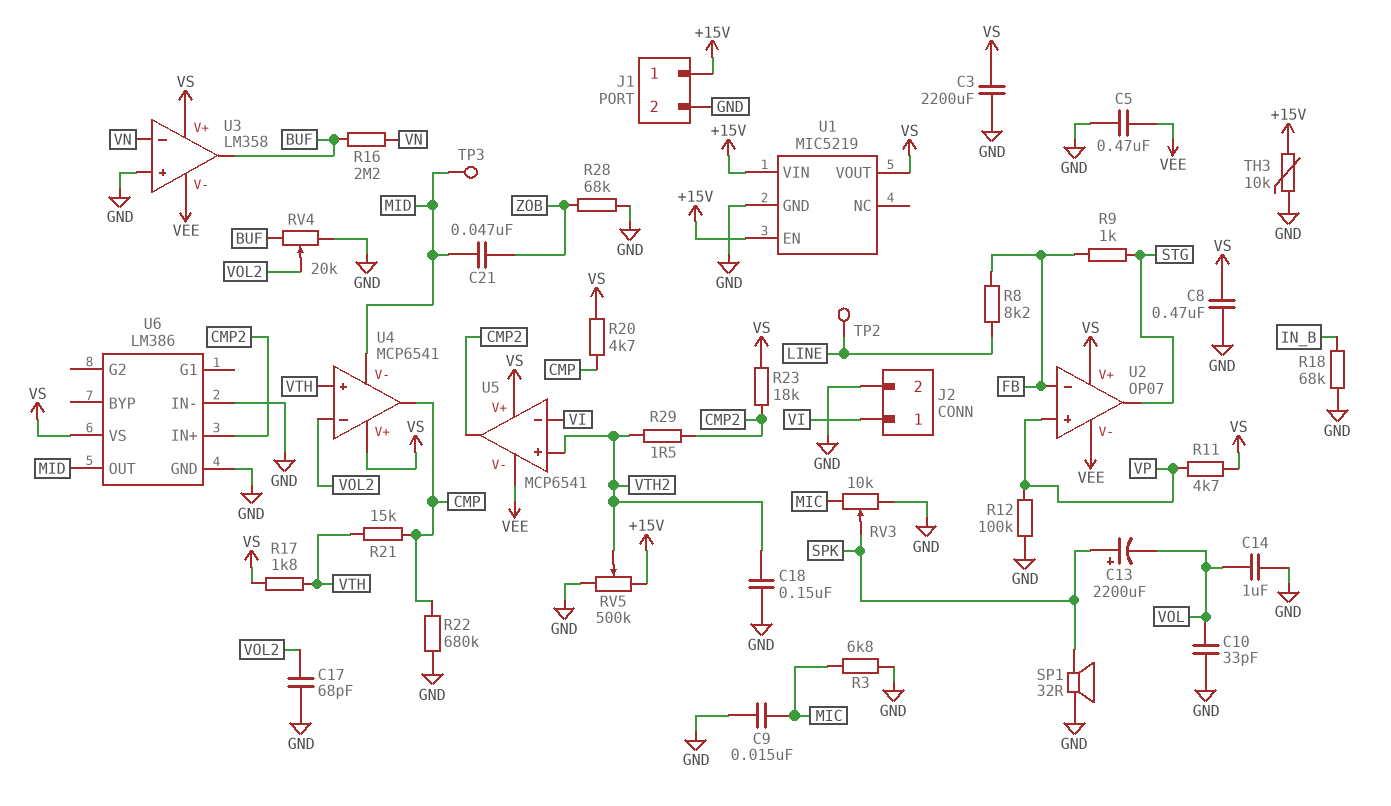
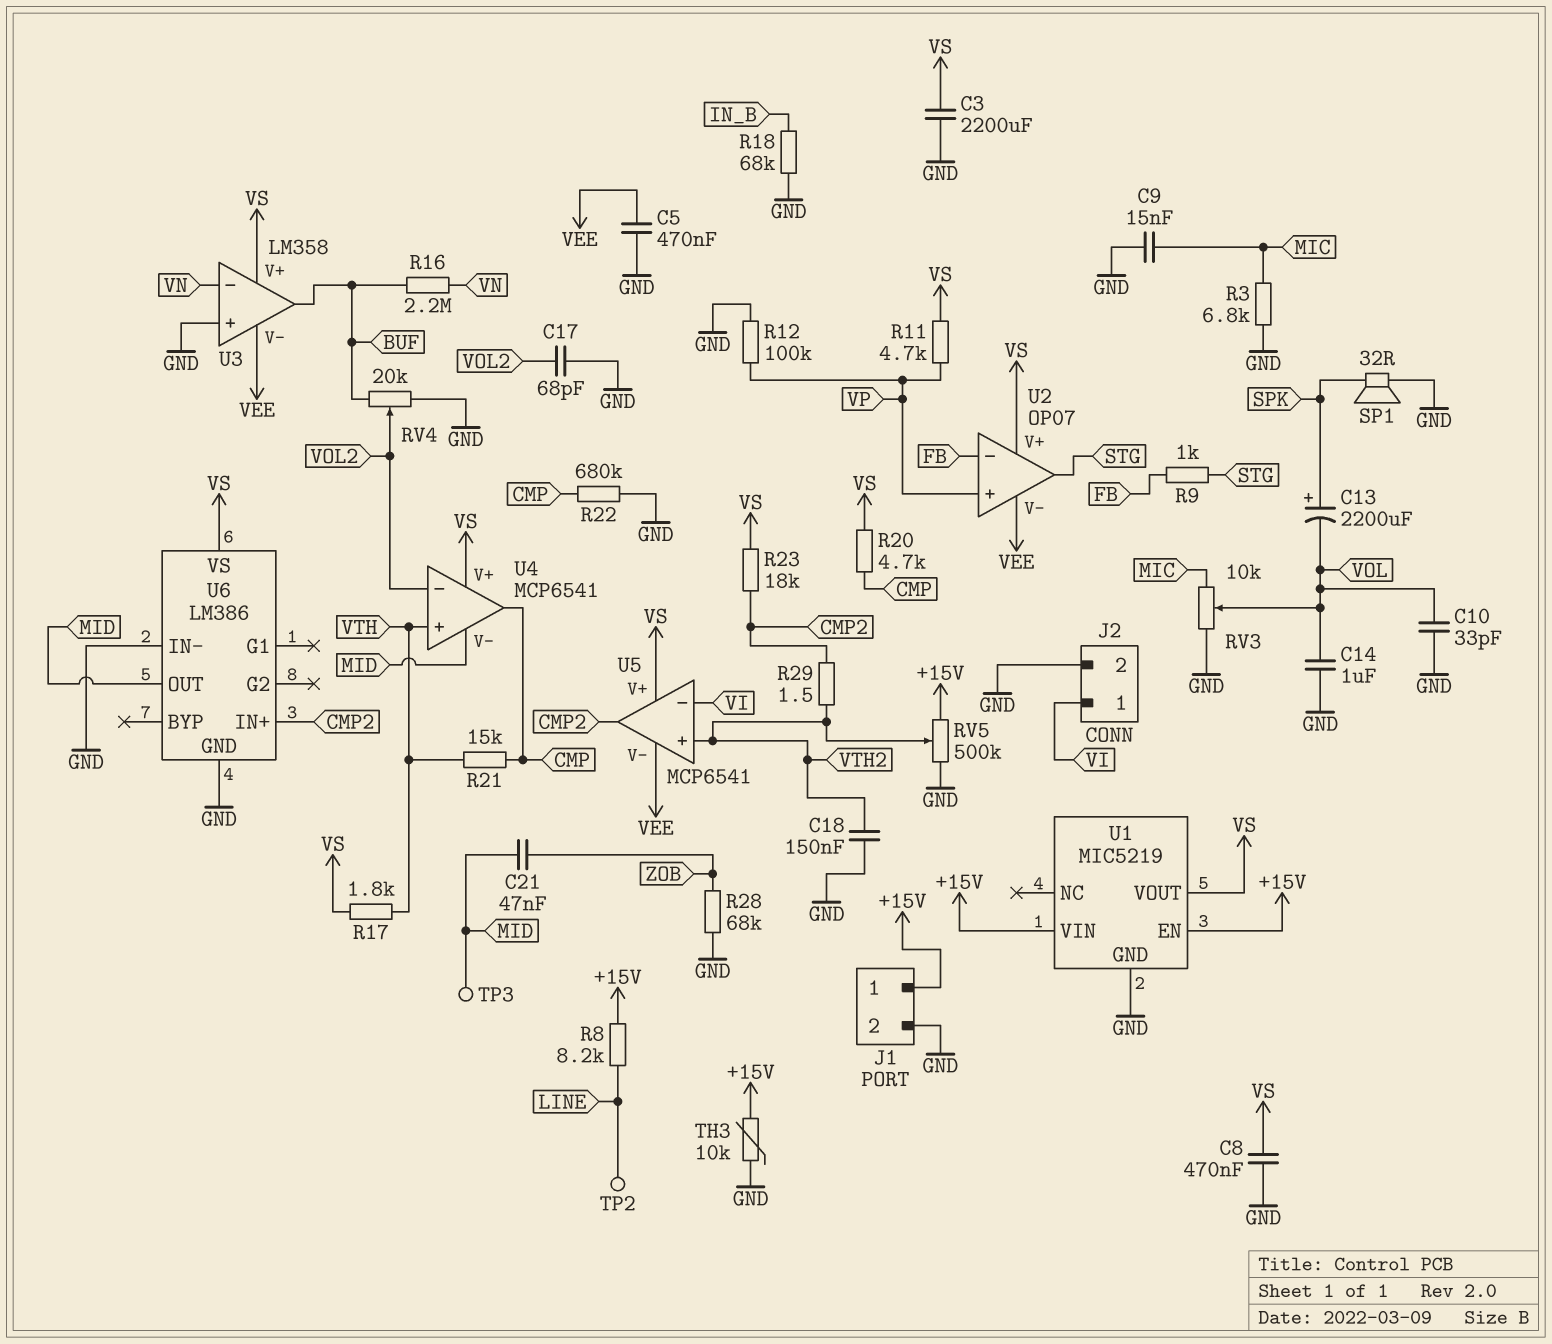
R8: 8.2k (FB, LINE) -> 8.2k (+15V, LINE)
RV3: 10k (GND, MIC, wiper SPK) -> 10k (GND, MIC, wiper VOL)

